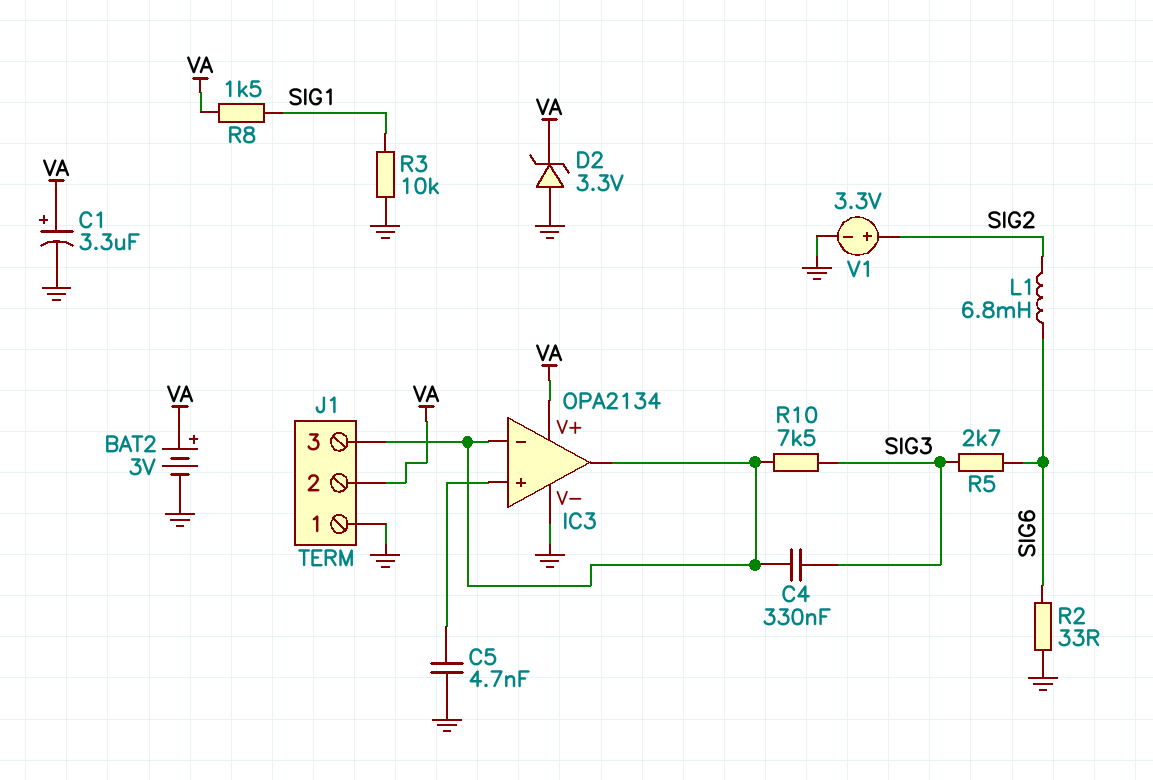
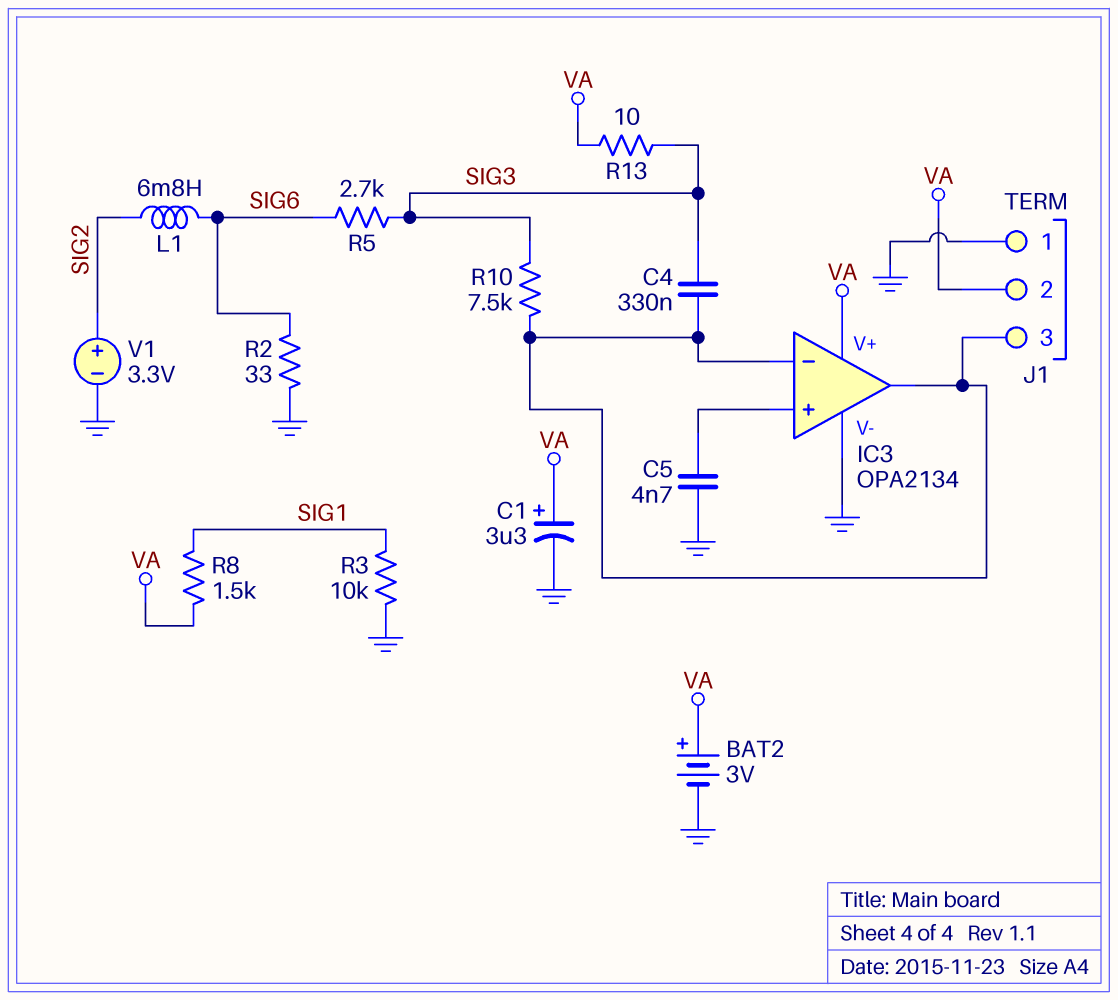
D2: zener 3.3V (A GND, K VA) -> none
R13: none -> 10 (SIG3, VA)

